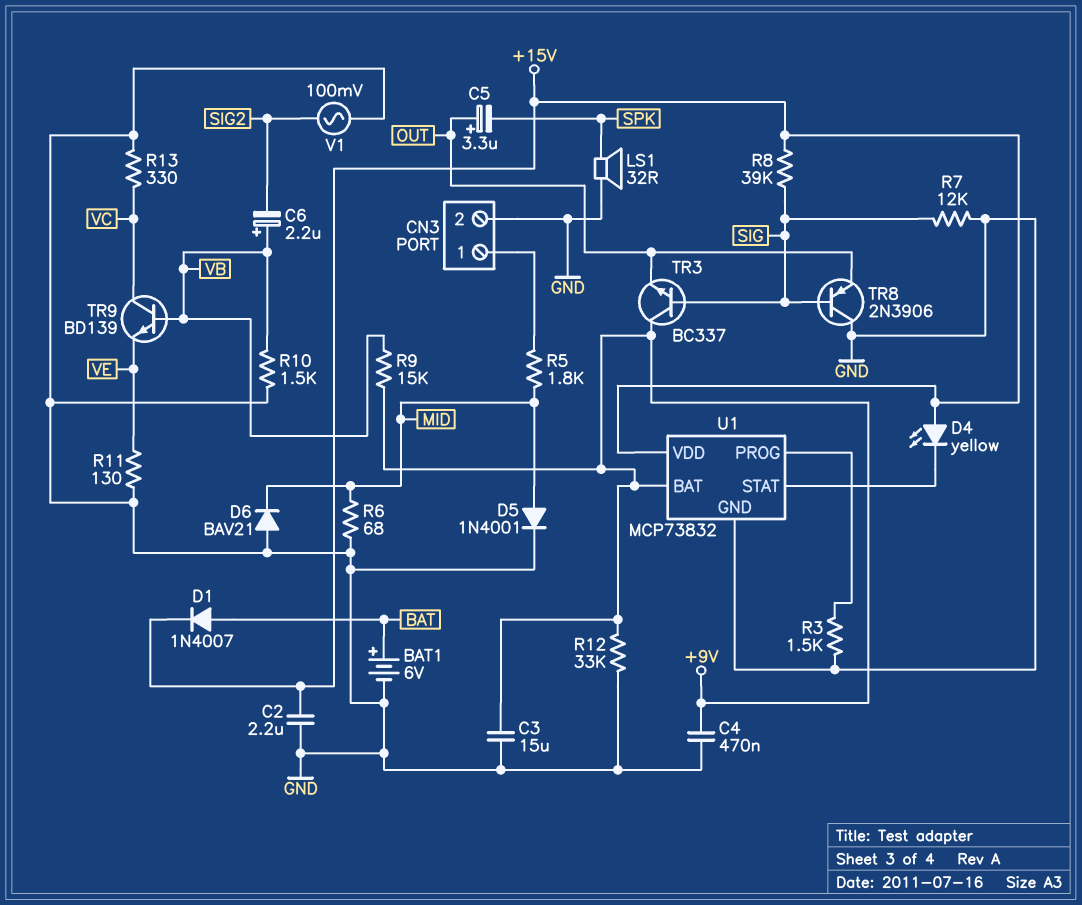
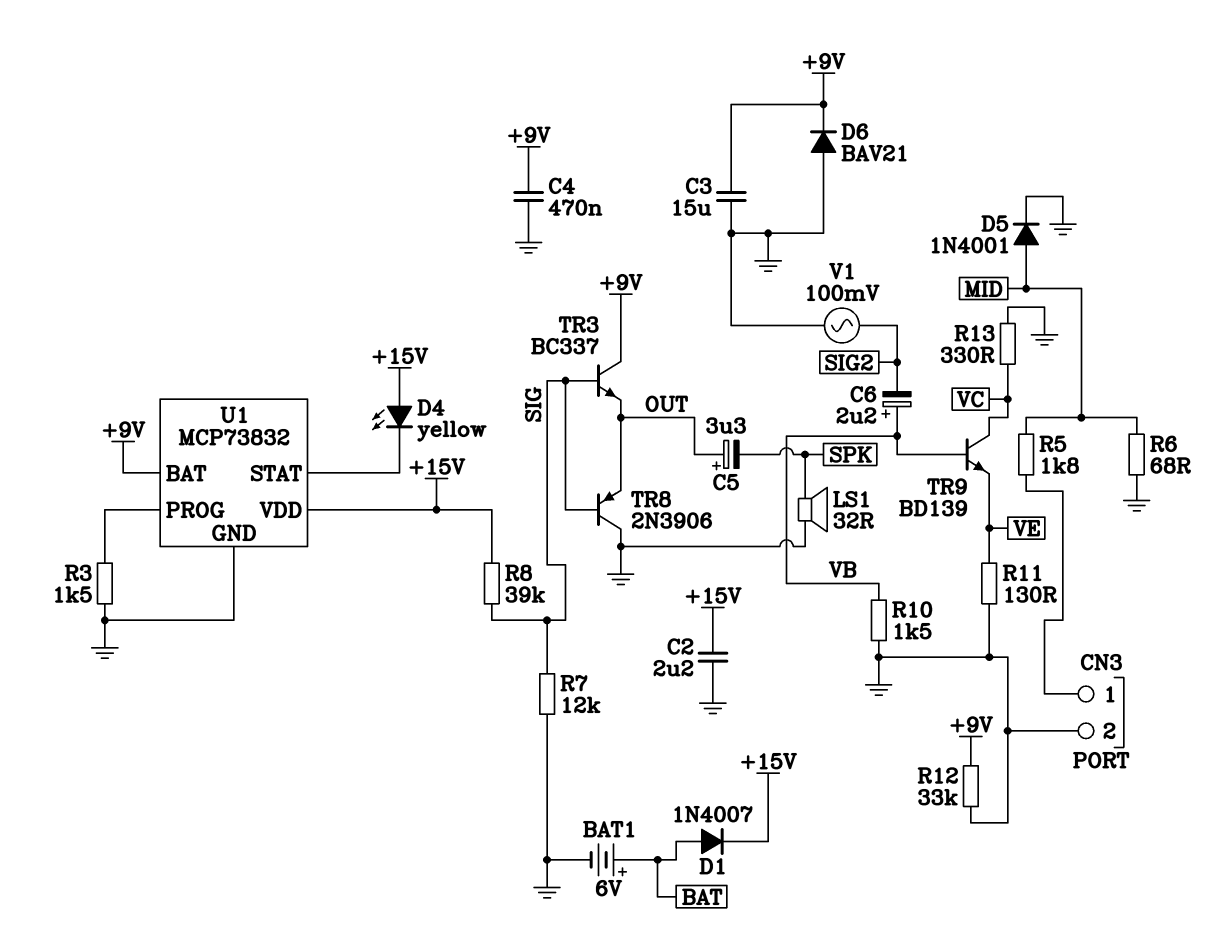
D6: diode BAV21 (A GND, K MID) -> diode BAV21 (A GND, K +9V)
R9: 15k (+9V, VB) -> none

